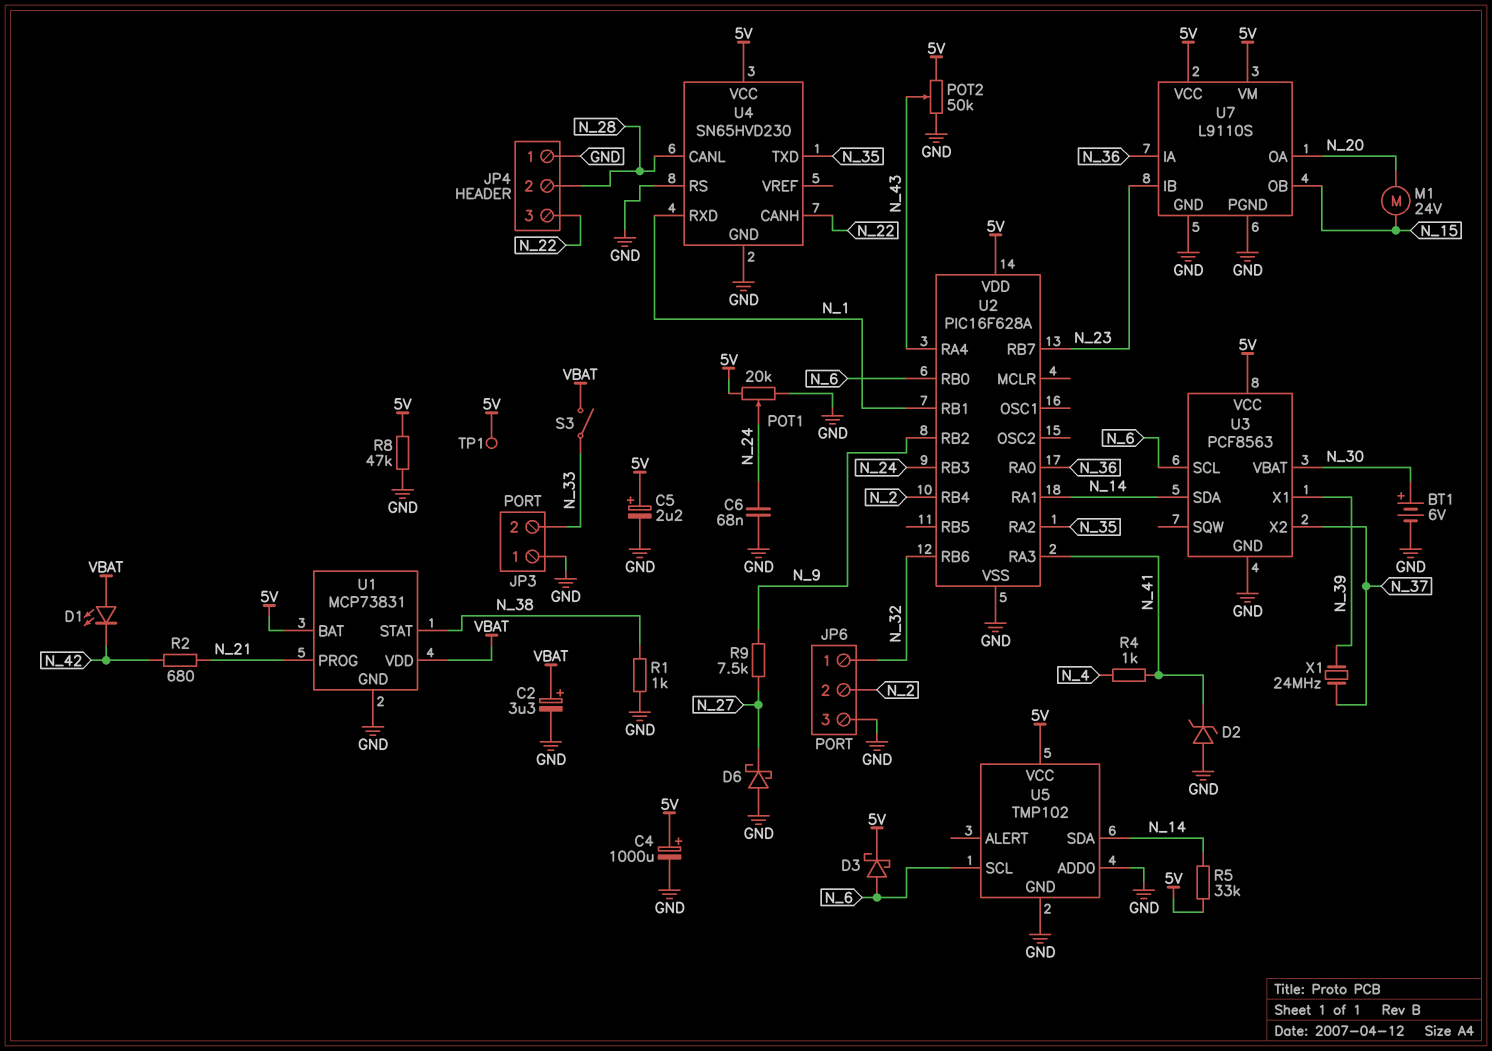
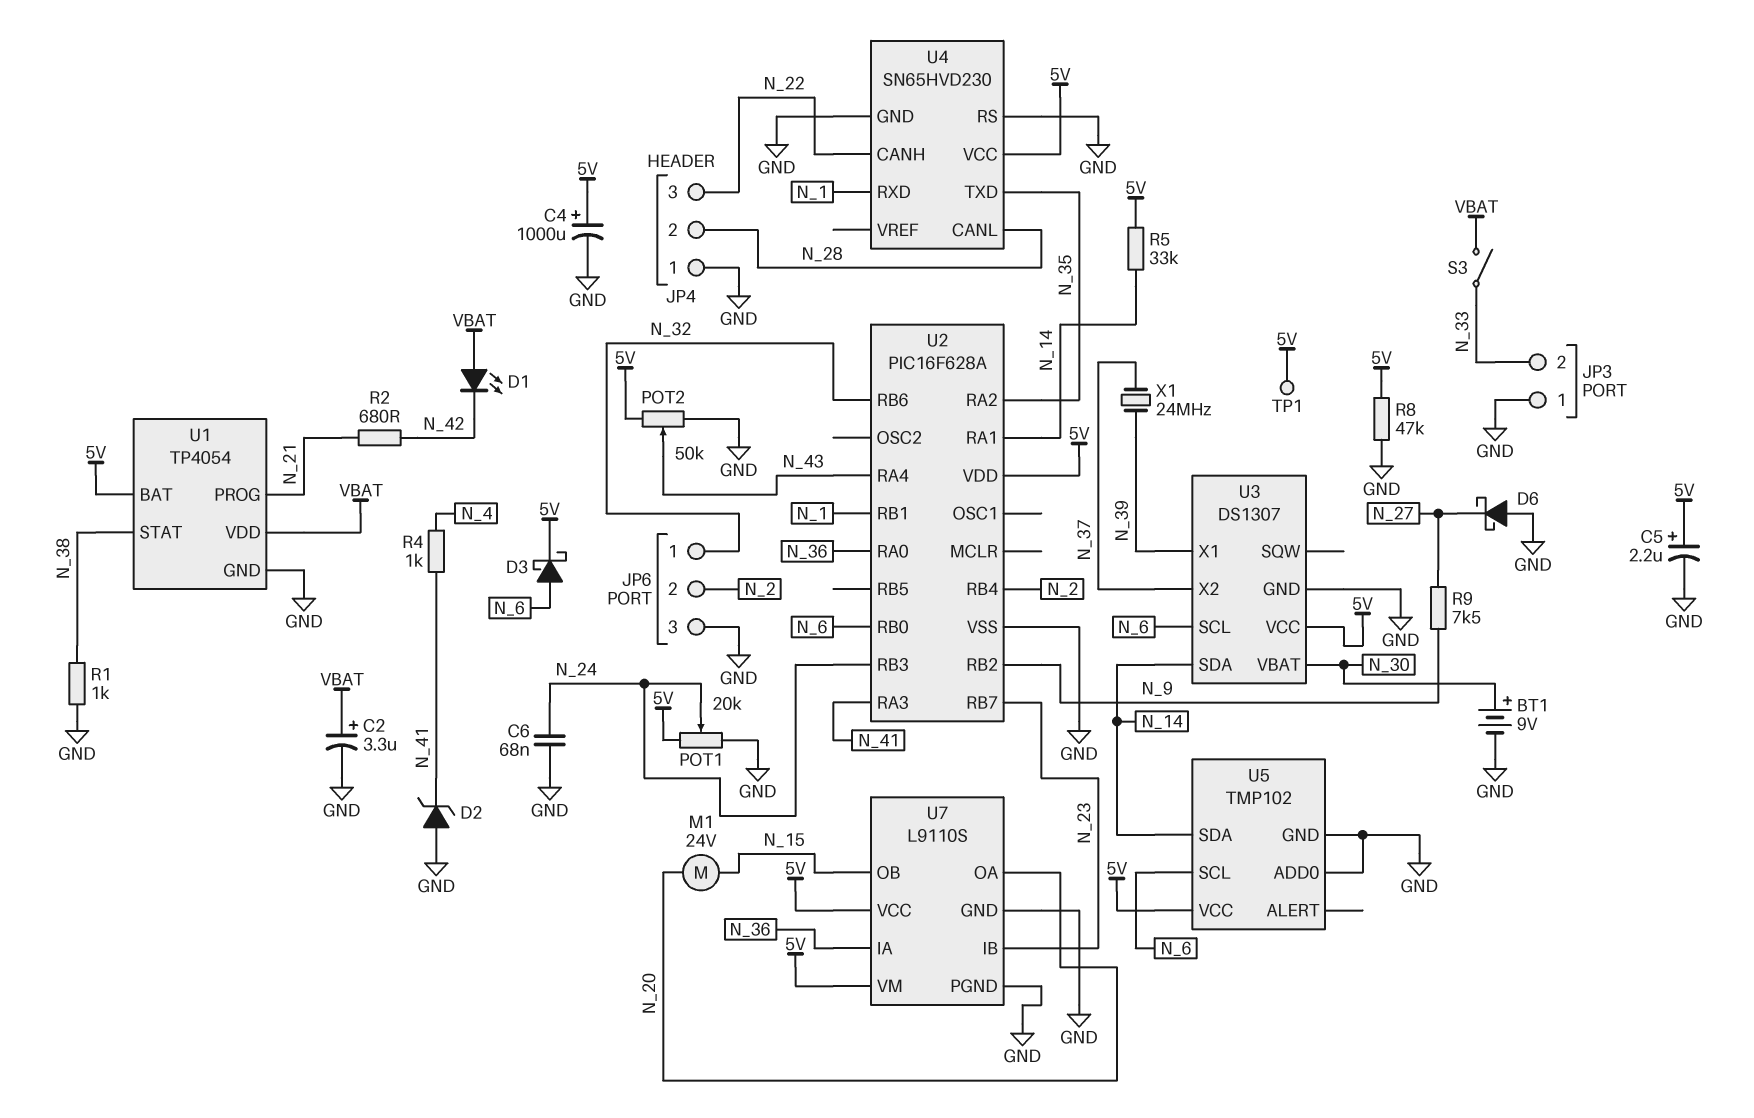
BT1: 6V (plus N_30, minus GND) -> 9V (plus N_30, minus GND)
U1: MCP73831 -> TP4054
U3: PCF8563 -> DS1307

